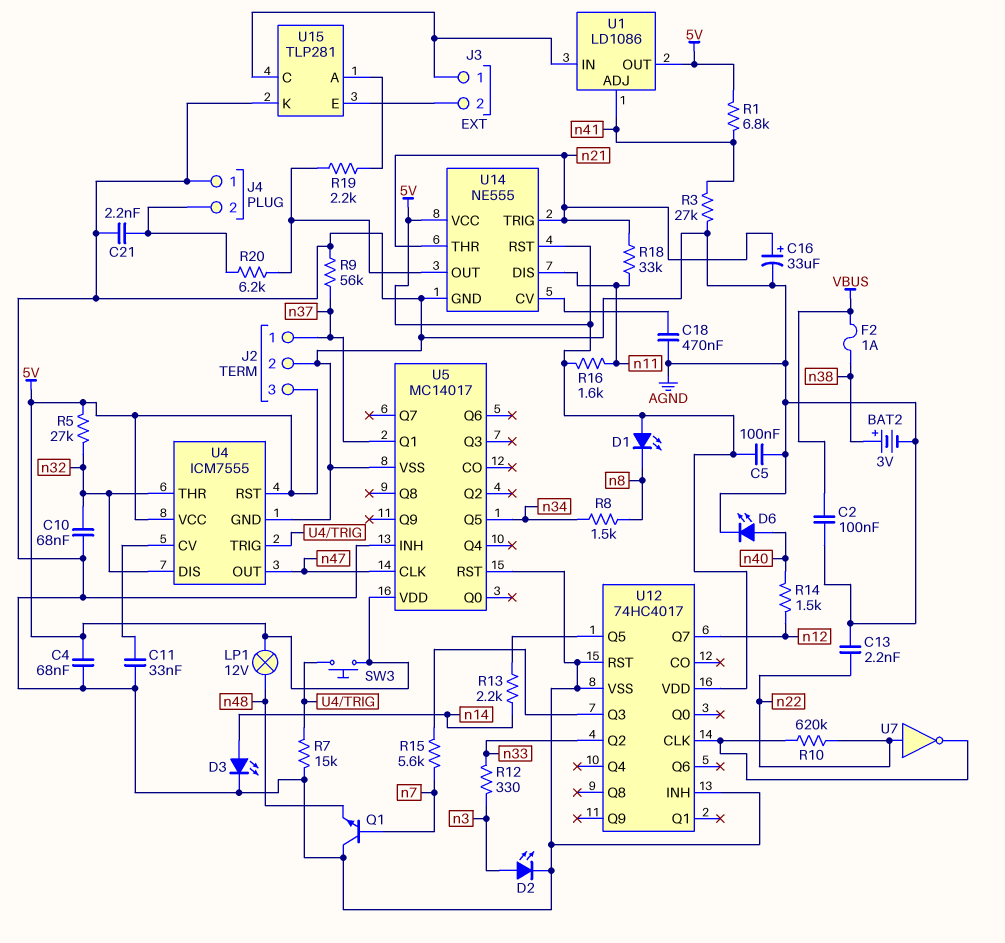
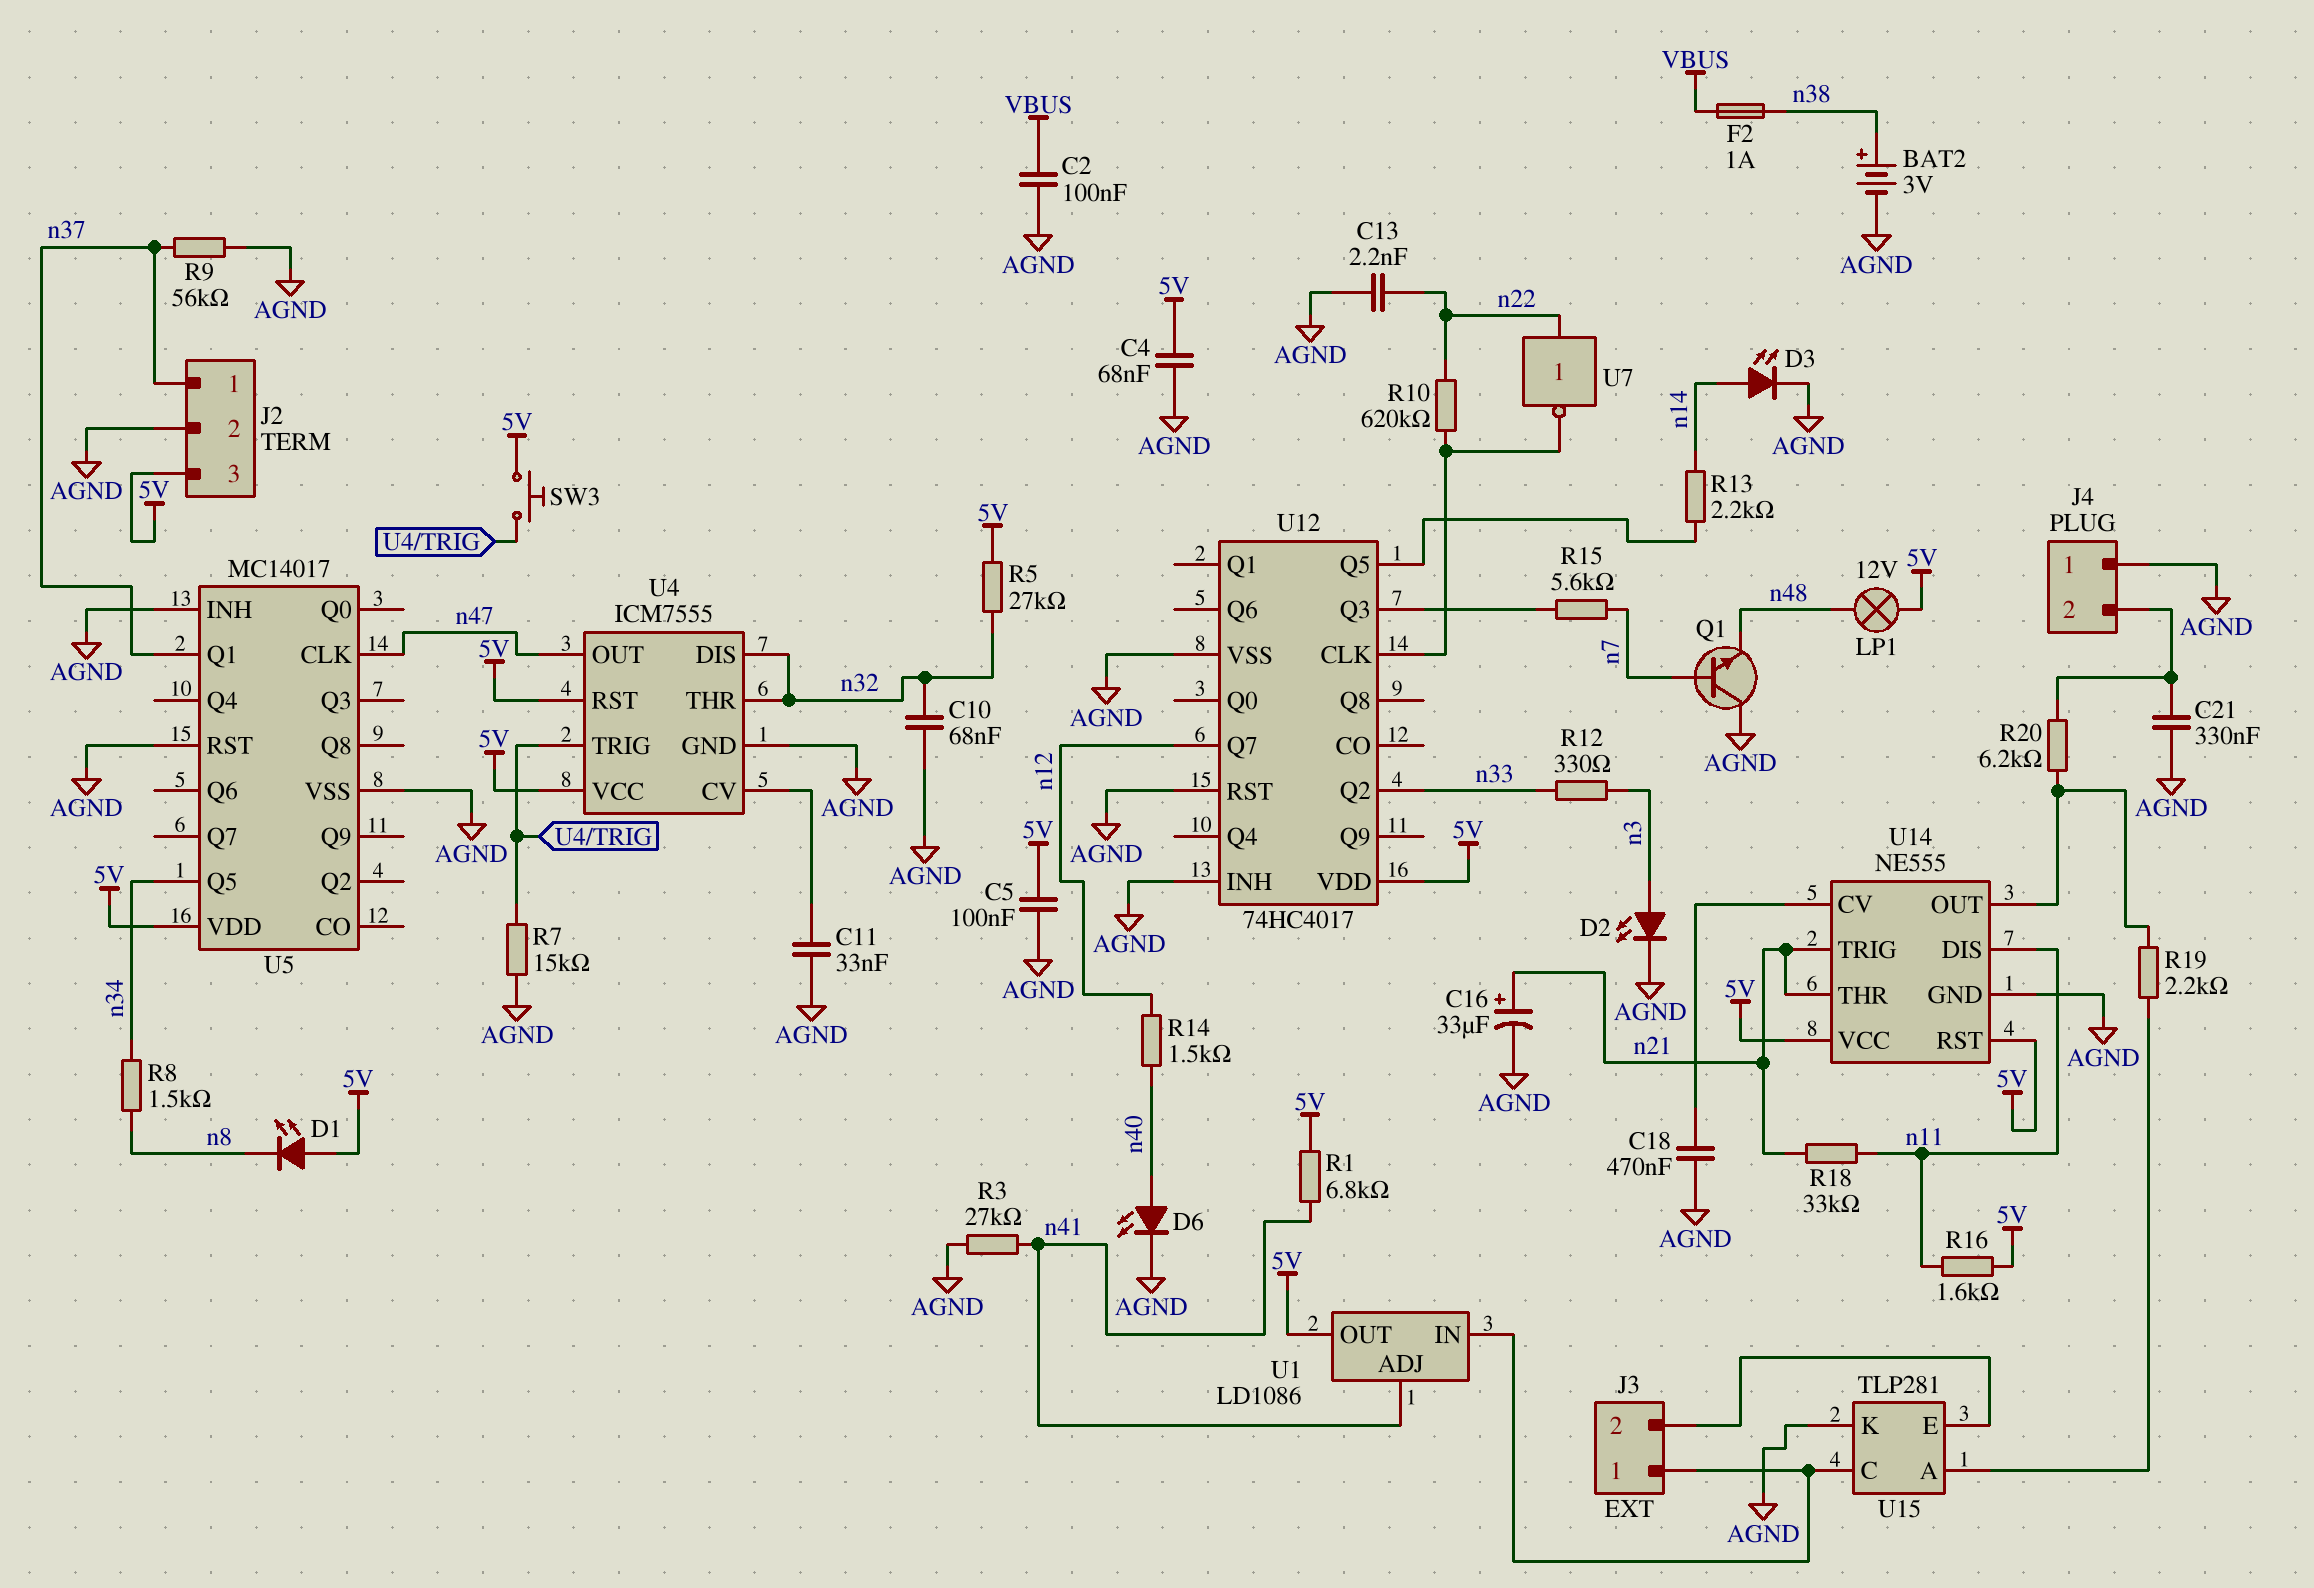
C21: 2.2nF (AGND, J4/2) -> 330nF (AGND, J4/2)

